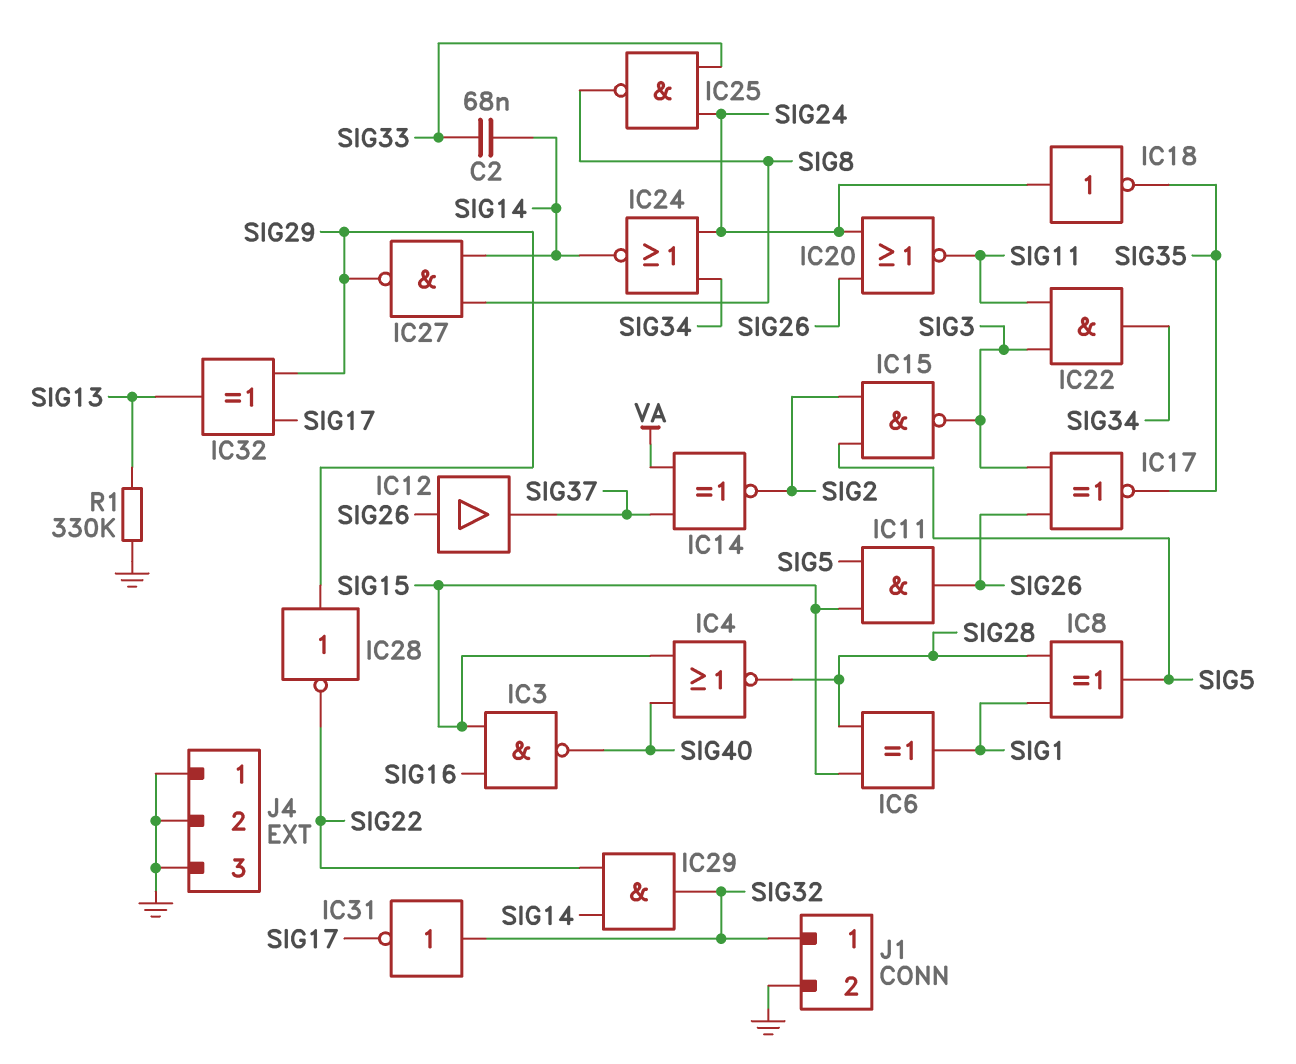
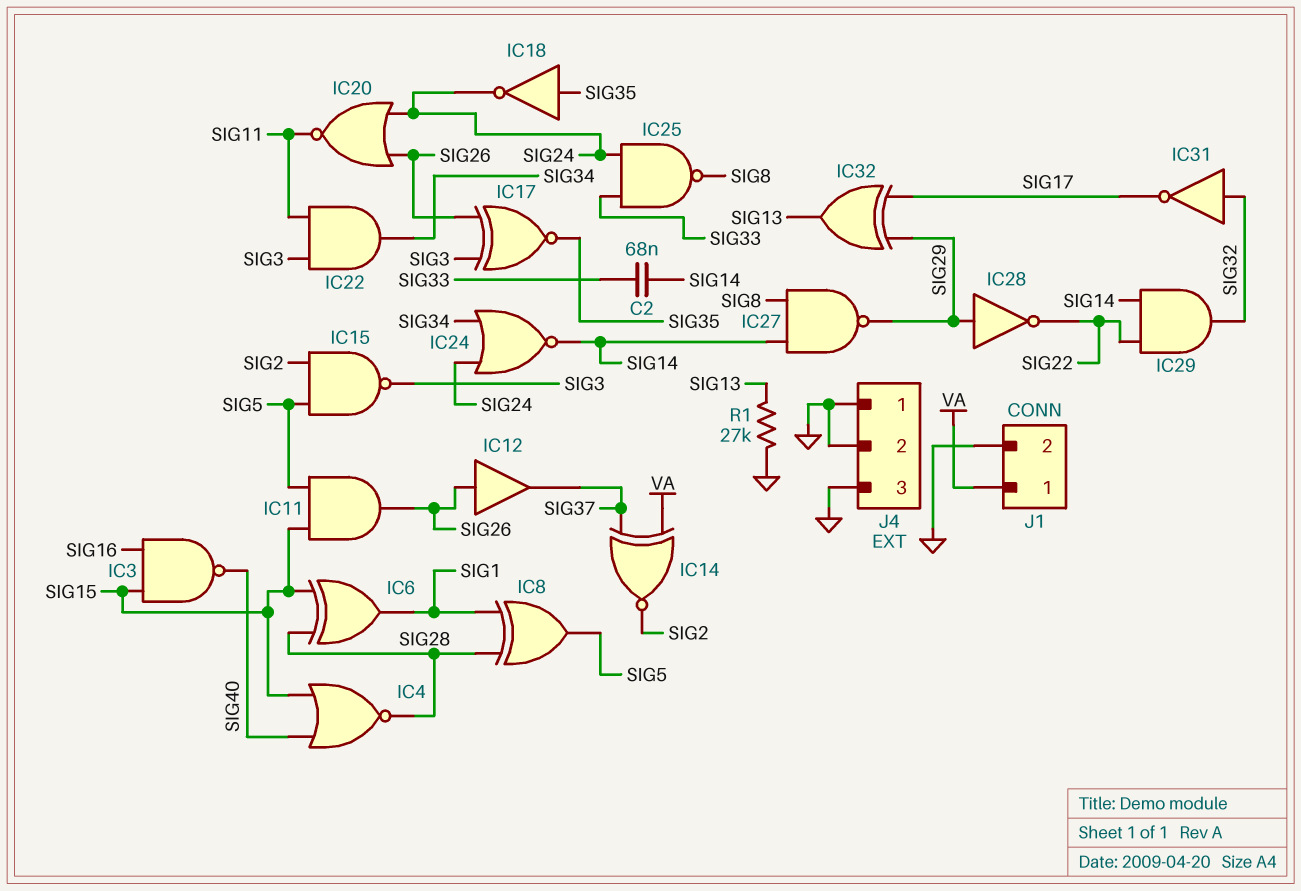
IC18: NOT (in SIG24, out SIG35) -> NOT (in SIG35, out SIG24)
J1 pin 1: SIG32 -> VA
R1: 330k (GND, SIG13) -> 27k (GND, SIG13)

